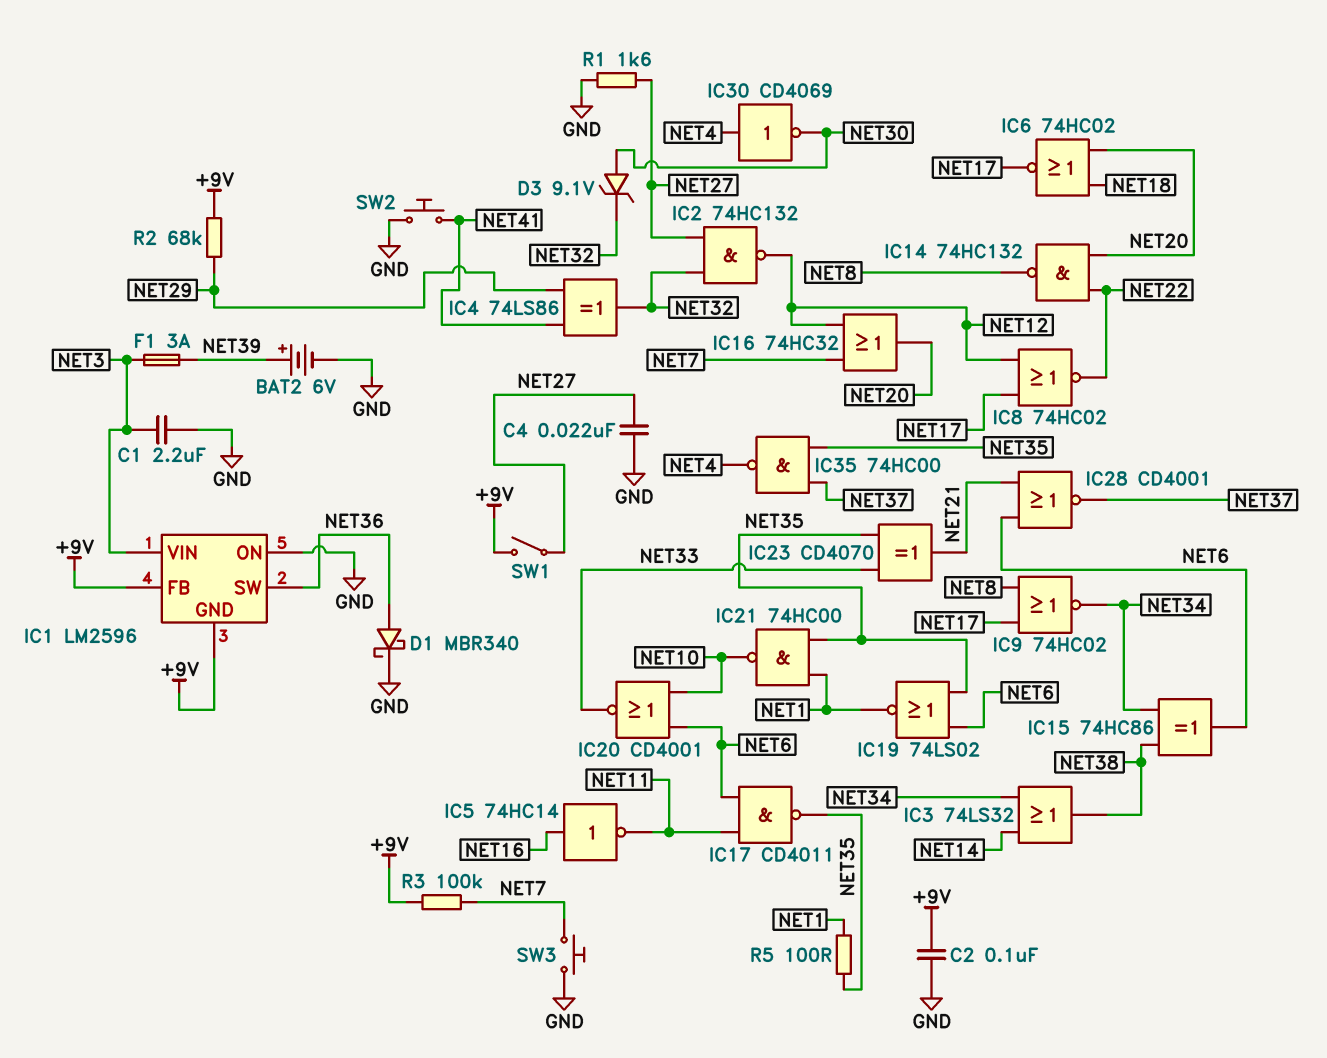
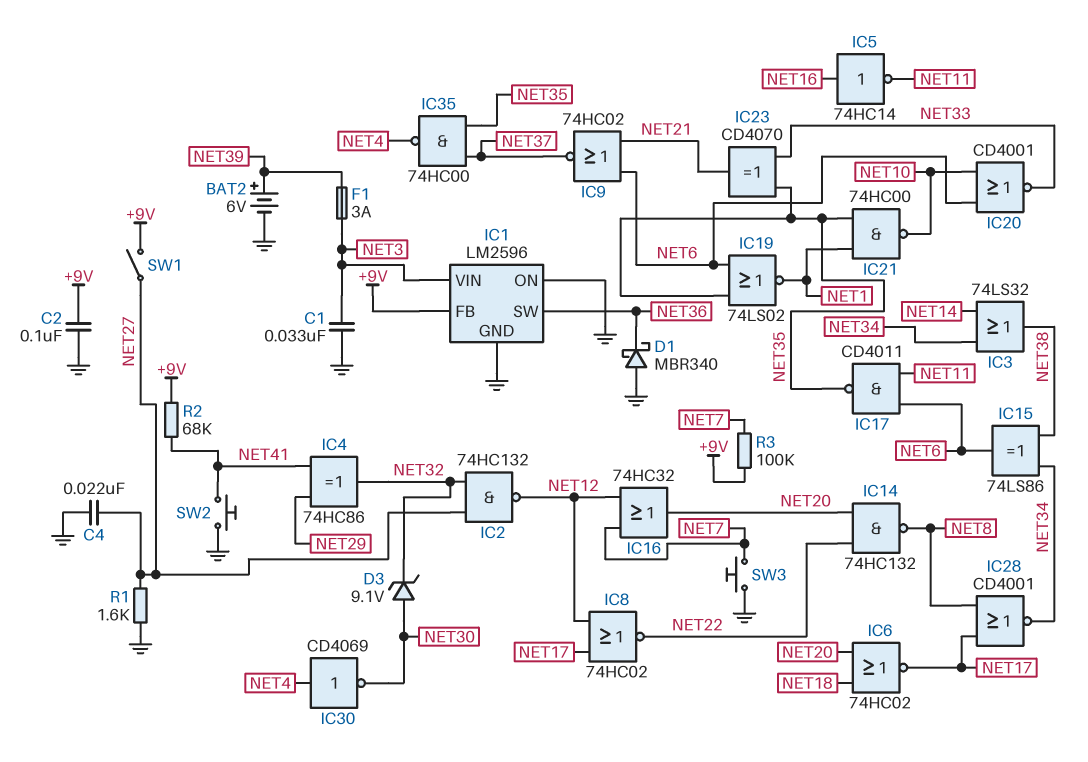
C1: 2.2uF (GND, NET3) -> 33nF (GND, NET3)
D1: schottky MBR340 (A NET36, K GND) -> schottky MBR340 (A GND, K NET36)
IC1 pin GND: +9V -> GND
IC4: XOR 74LS86 (in NET29, in NET41, out NET32) -> XOR 74HC86 (in NET29, in NET41, out NET32)
IC9: NOR 74HC02 (in NET8, in NET17, out NET34) -> NOR 74HC02 (in NET6, in NET21, out NET37)
IC15: XOR 74HC86 (in NET34, in NET38, out NET6) -> XOR 74LS86 (in NET34, in NET38, out NET6)
IC28: NOR CD4001 (in NET6, in NET21, out NET37) -> NOR CD4001 (in NET8, in NET17, out NET34)
R2: 68k (+9V, NET29) -> 68k (+9V, NET41)
R5: 100 (NET1, NET35) -> none

